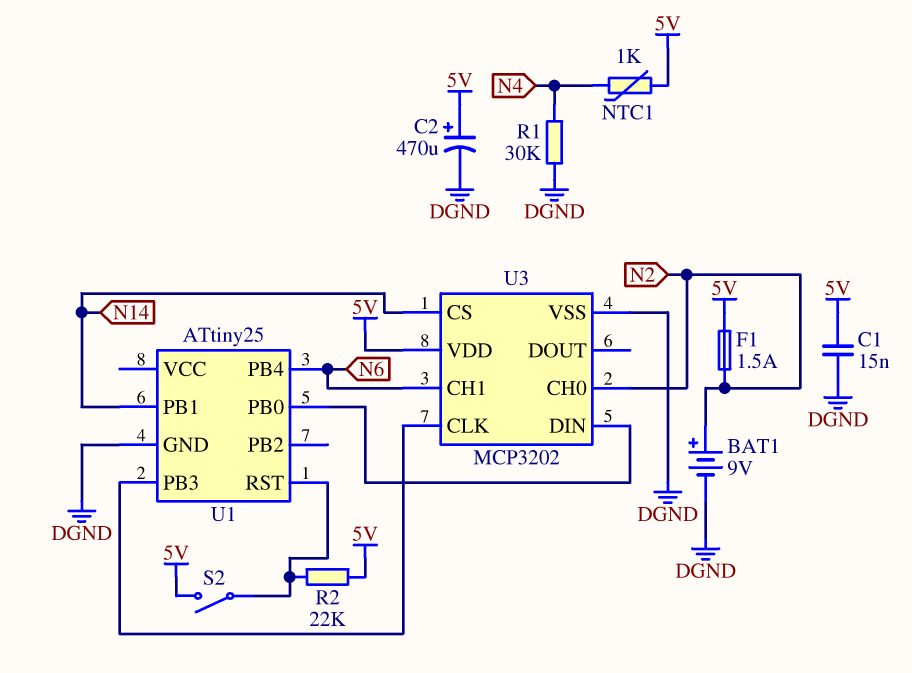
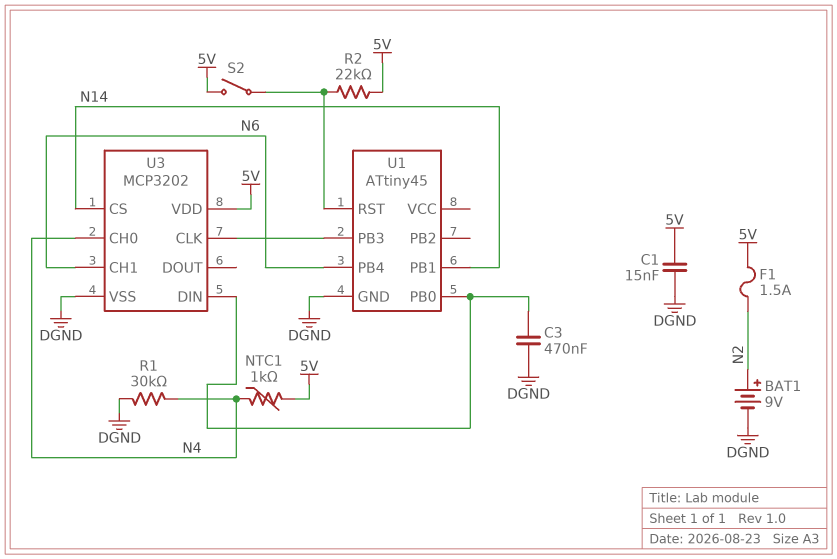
C2: 470uF (plus 5V, minus DGND) -> none
C3: none -> 470nF (DGND, U1/PB0)
U1: ATtiny25 -> ATtiny45
U3 pin CH0: N2 -> N4

